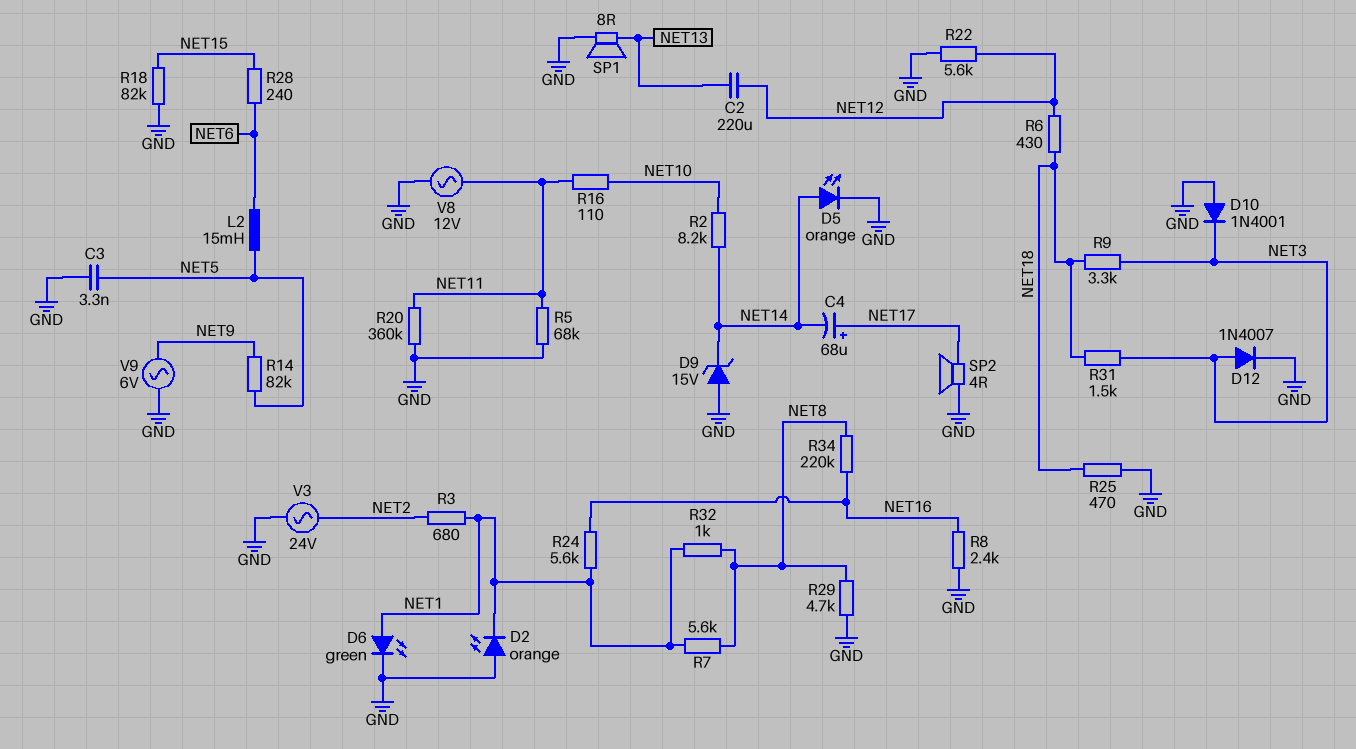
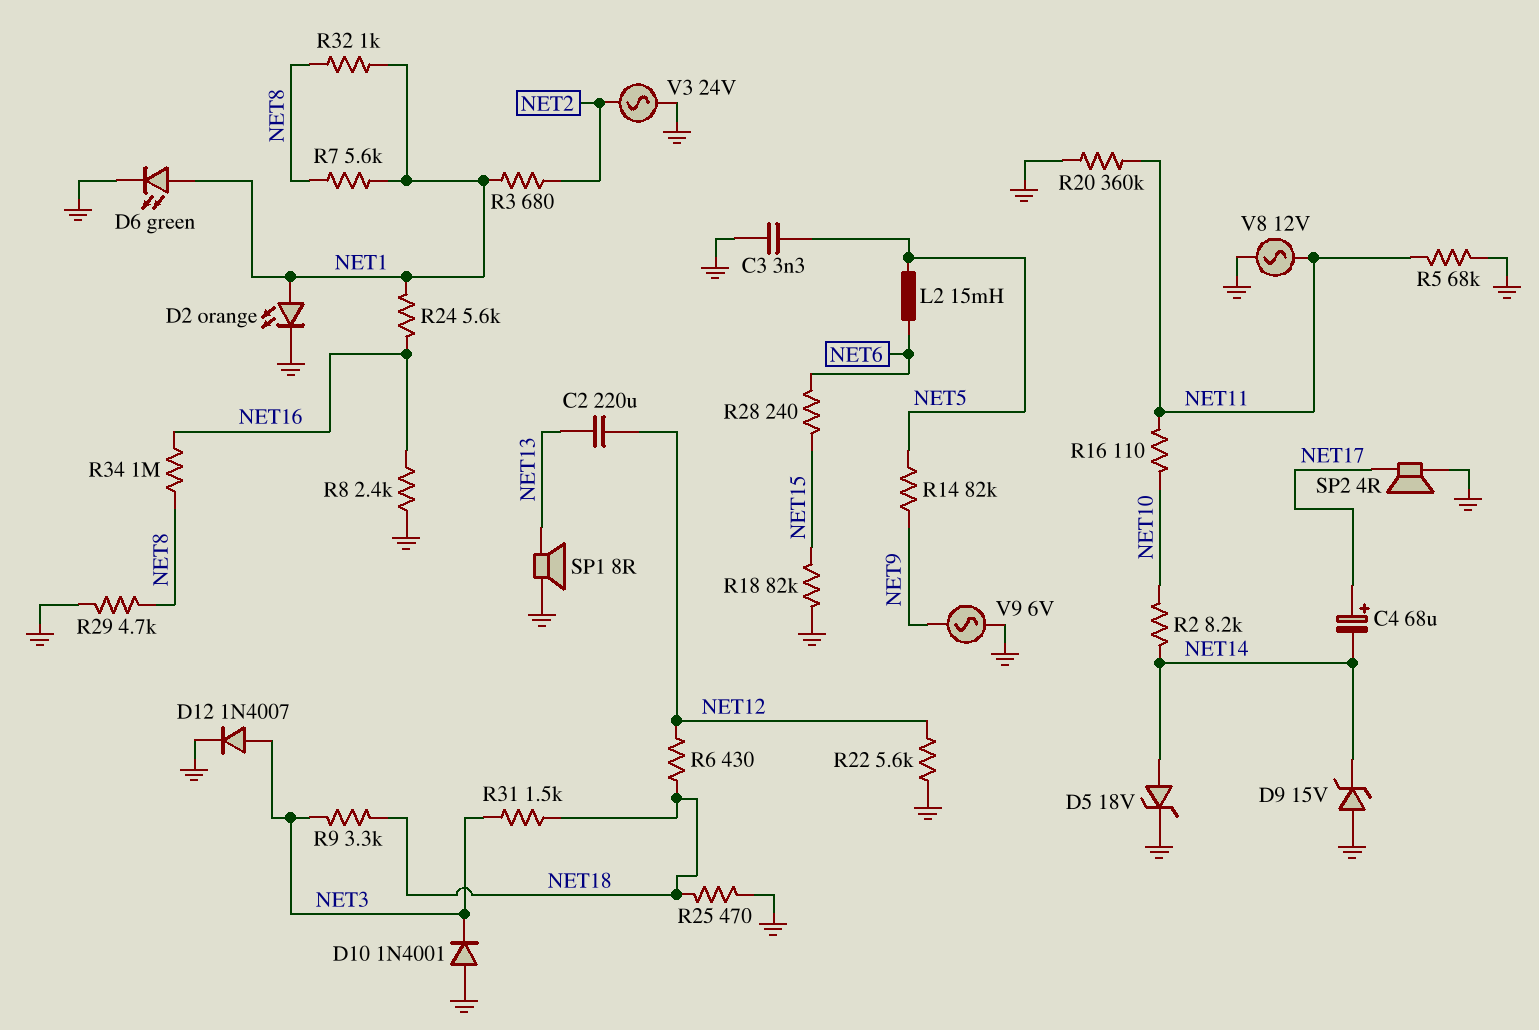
D2: LED orange (A GND, K NET1) -> LED orange (A NET1, K GND)
D5: LED orange (A NET14, K GND) -> zener 18V (A NET14, K GND)
R34: 220k (NET8, NET16) -> 1M (NET8, NET16)

